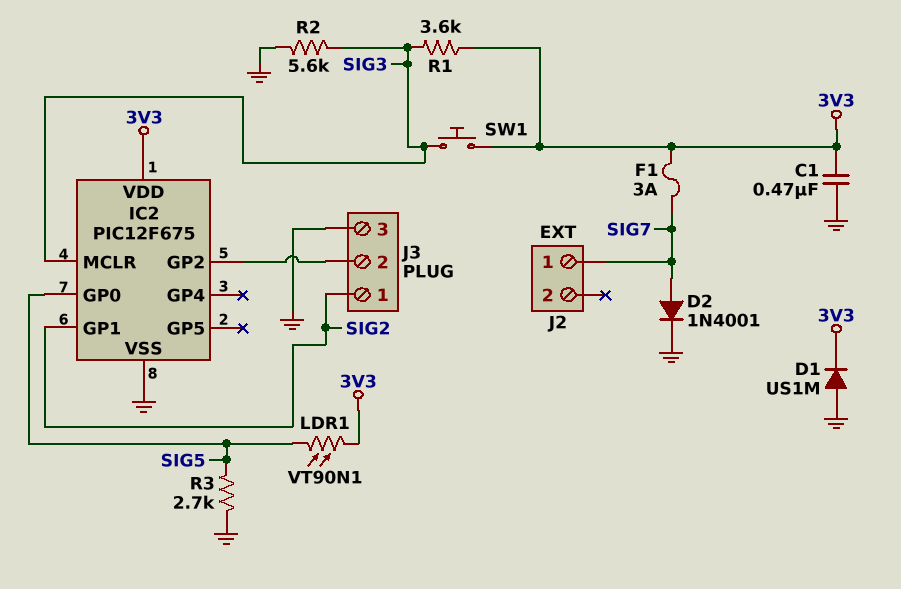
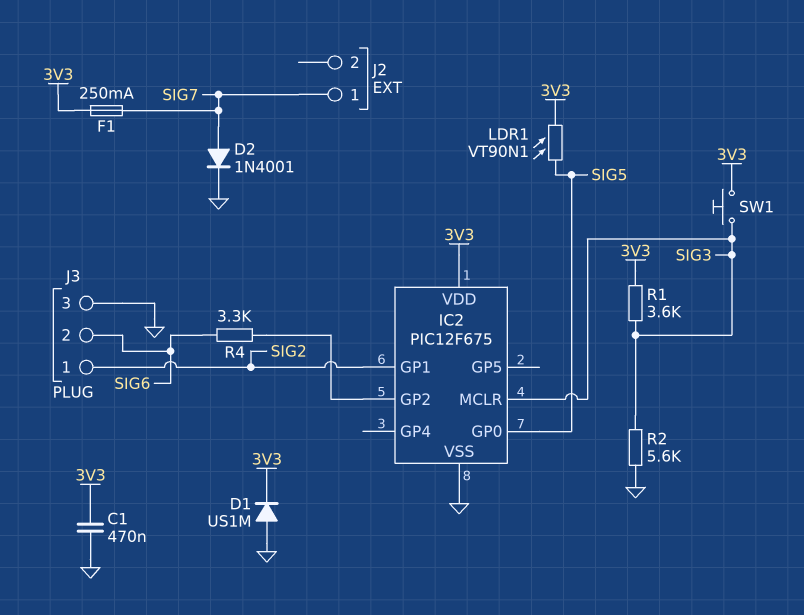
F1: 3A (3V3, SIG7) -> 250mA (3V3, SIG7)
J3 pin 2: IC2/GP2 -> SIG6
R3: 2.7k (GND, SIG5) -> none
R4: none -> 3.3k (IC2/GP2, SIG6)

